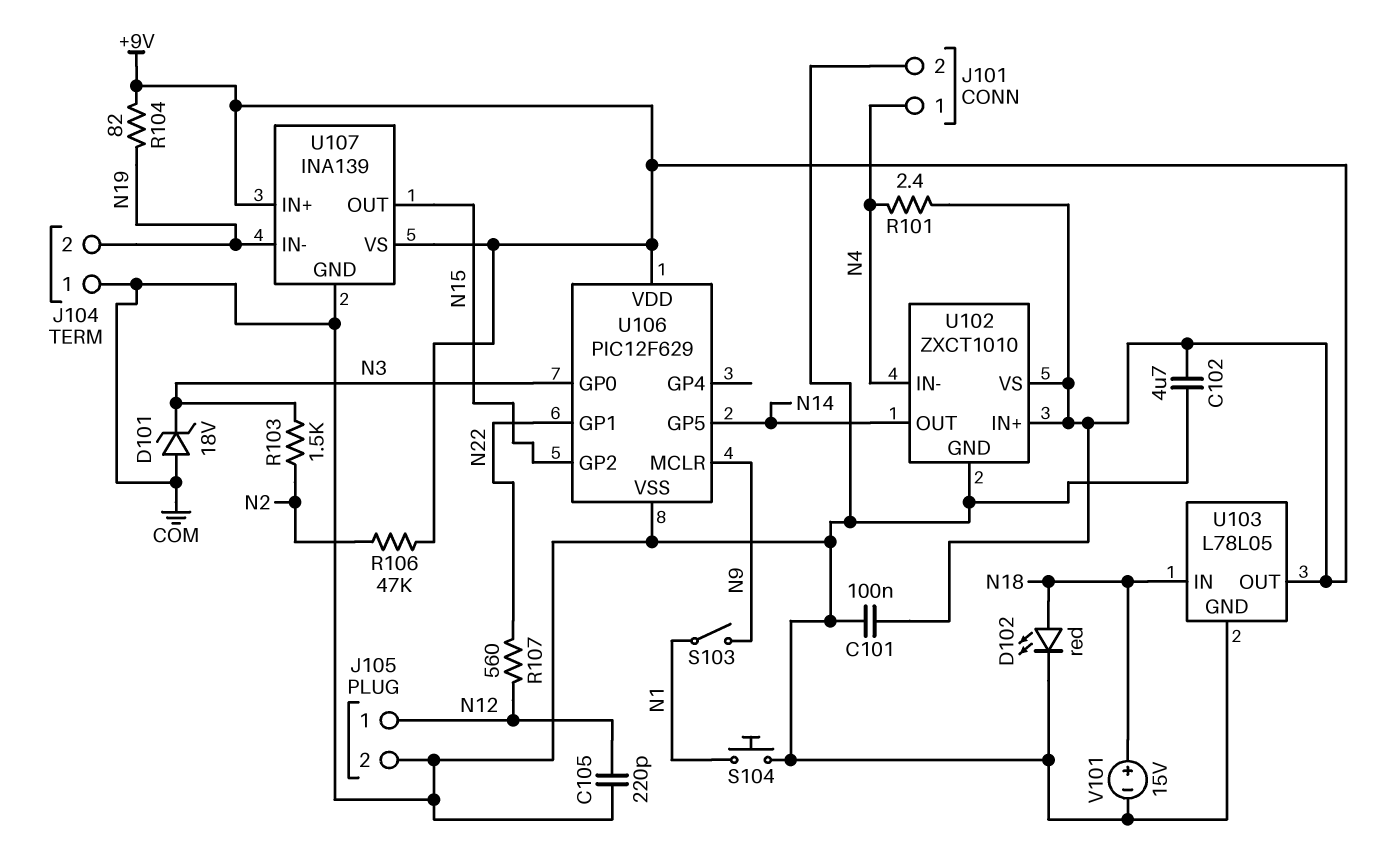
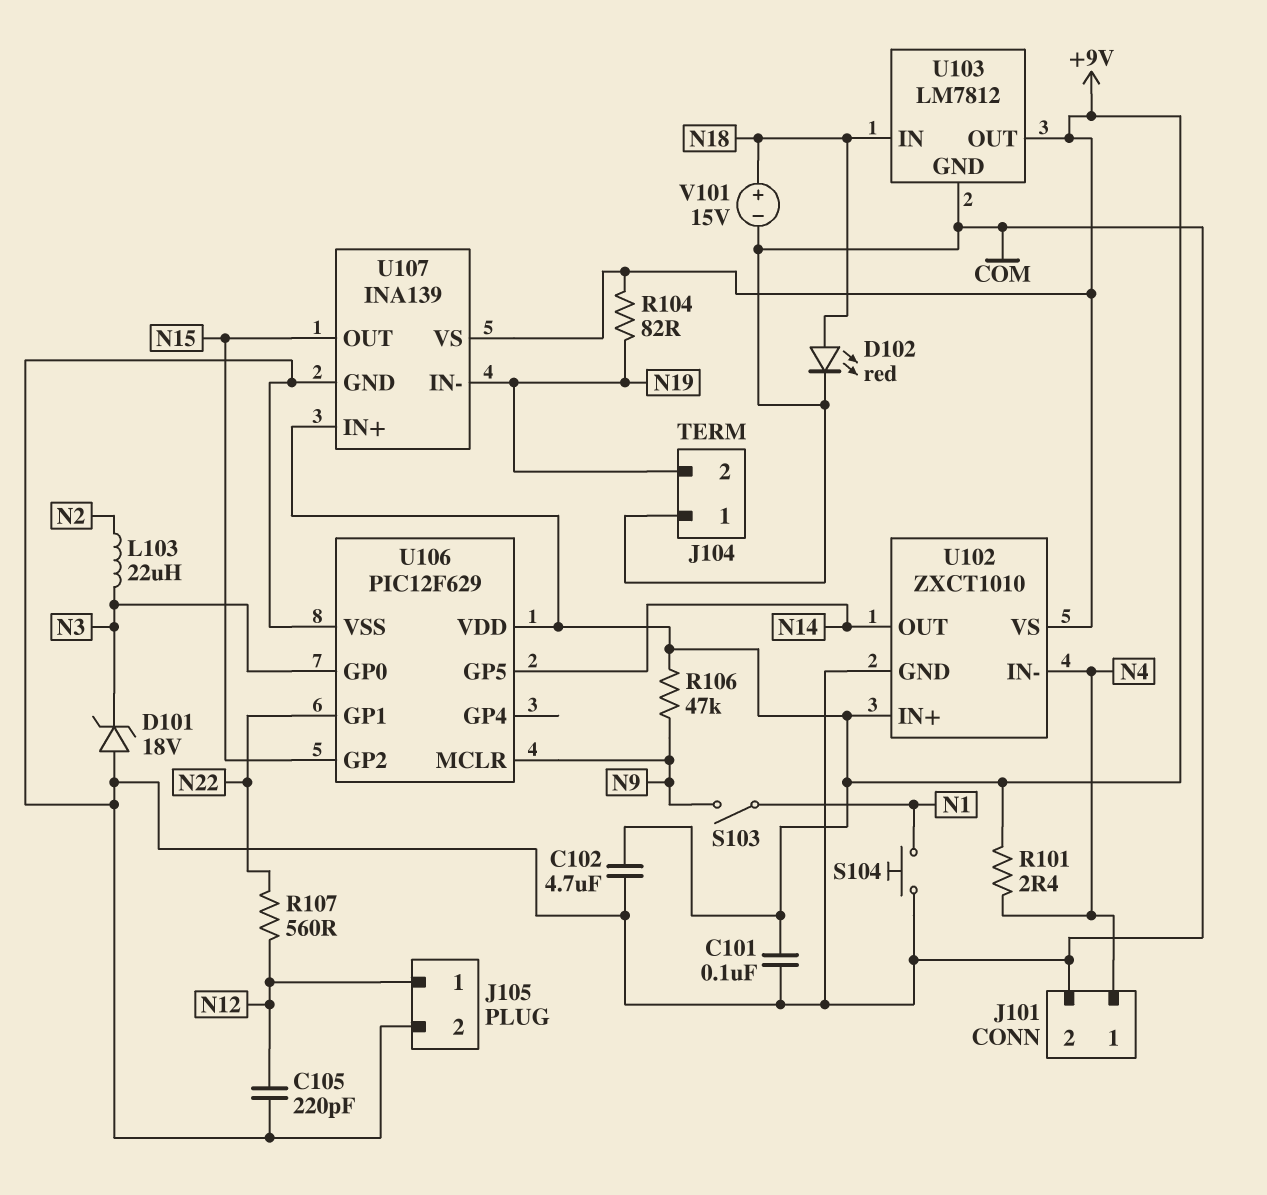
L103: none -> 22uH (N2, N3)
R103: 1.5k (N2, N3) -> none
R106: 47k (+9V, N2) -> 47k (+9V, N9)
U103: L78L05 -> LM7812

